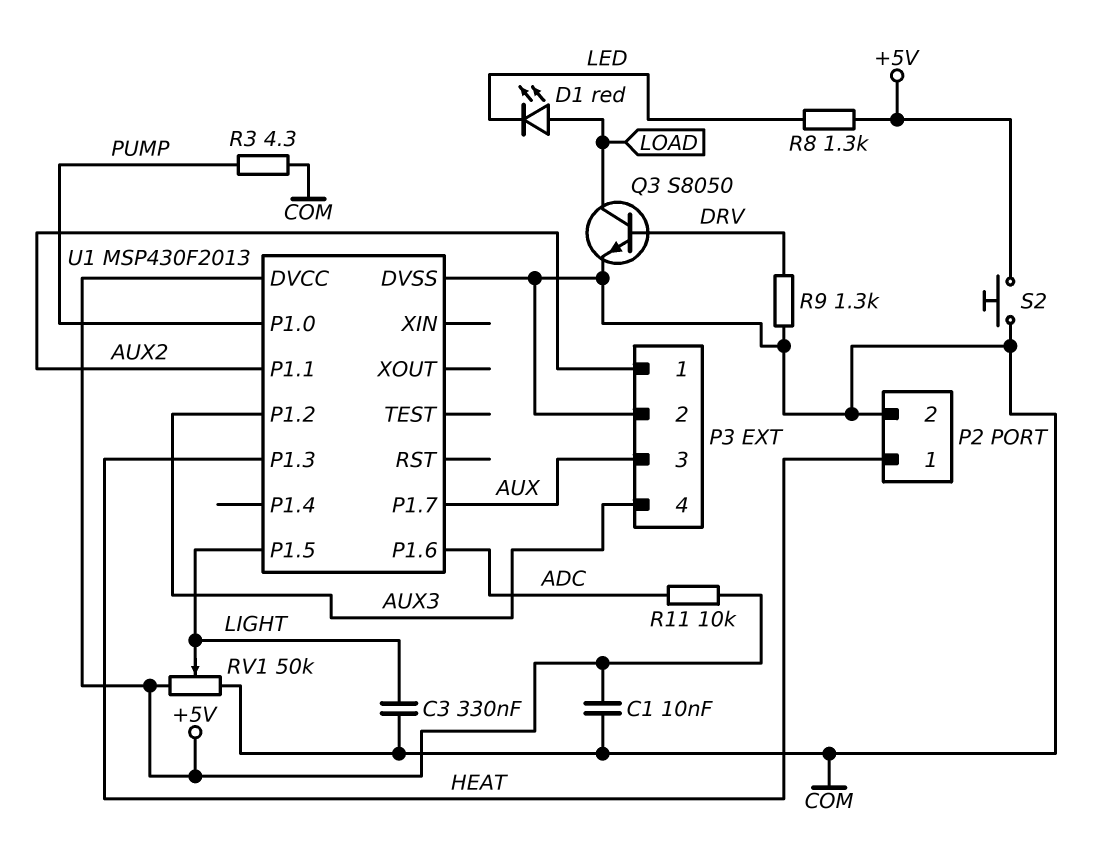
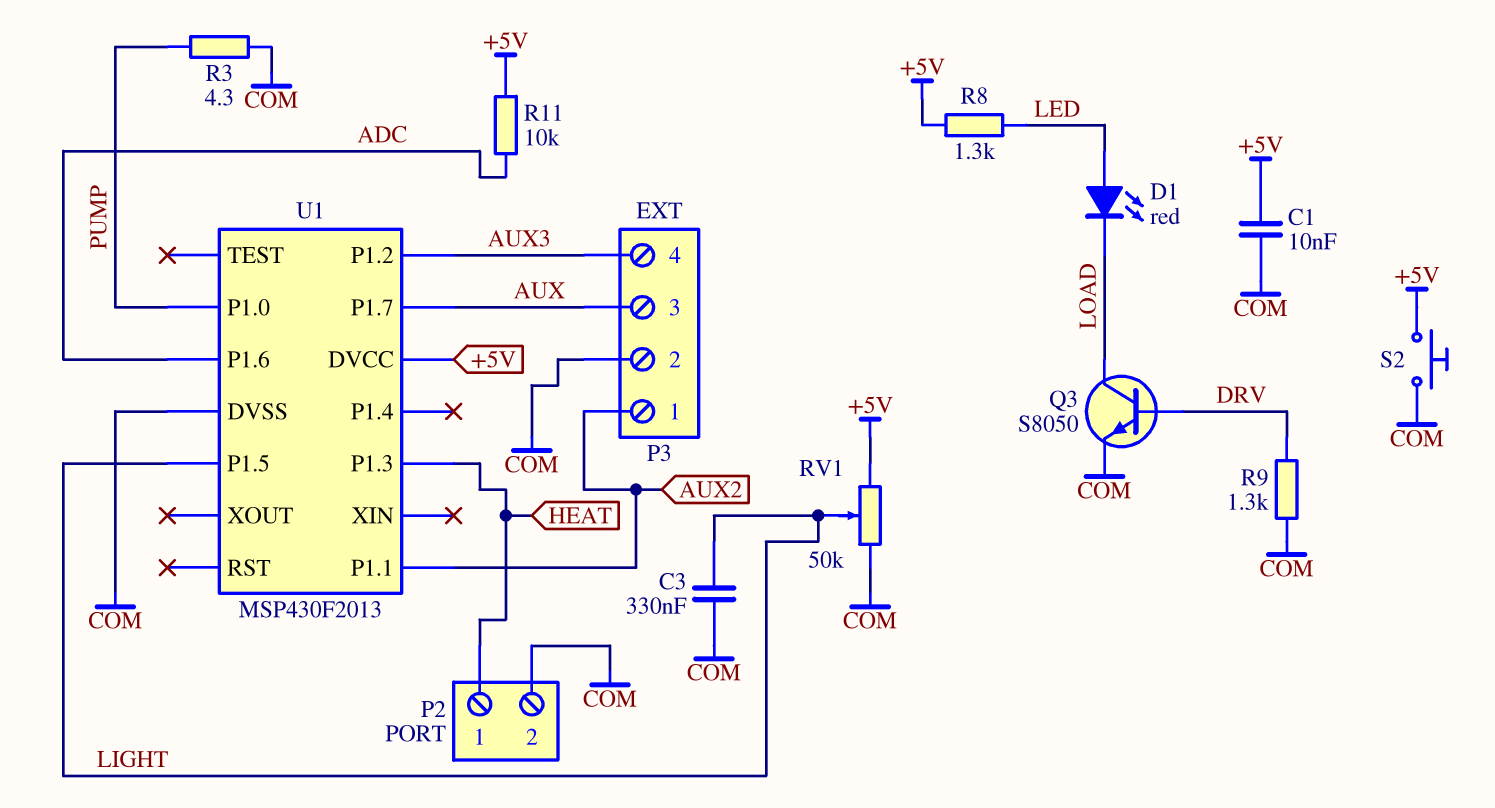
D1: LED red (A LOAD, K LED) -> LED red (A LED, K LOAD)

